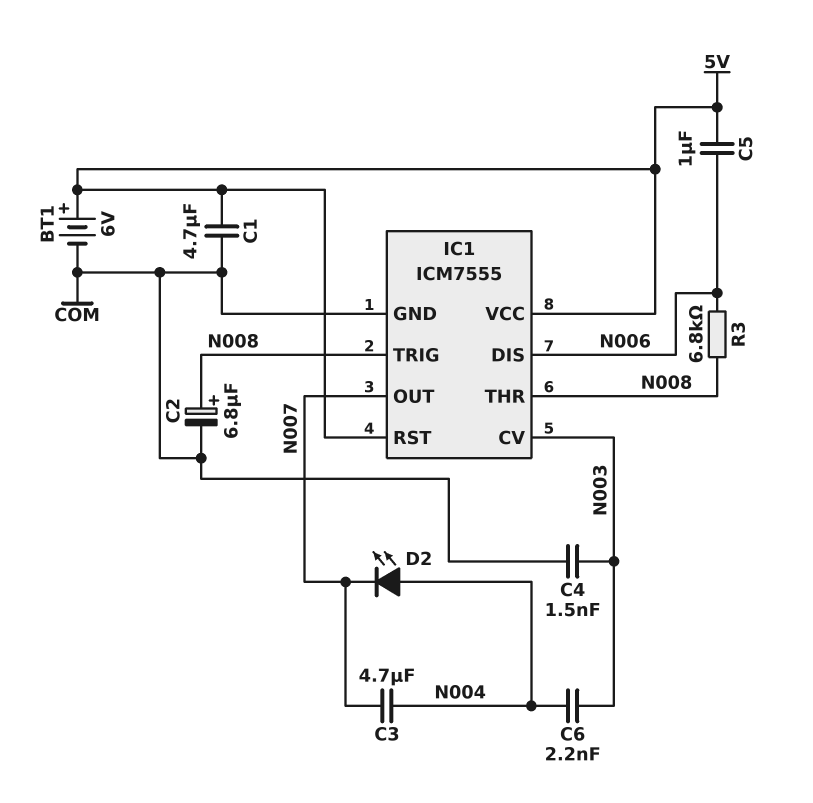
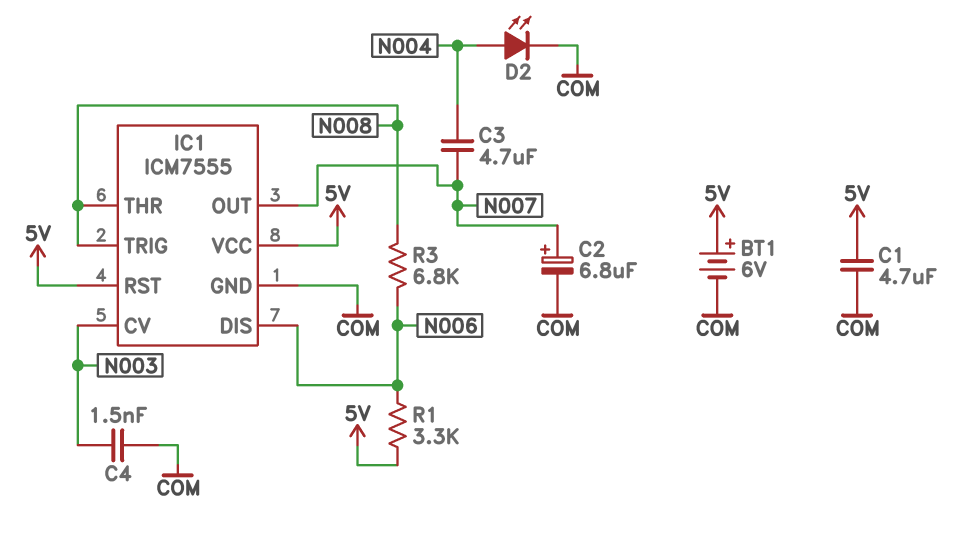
C2: 6.8uF (plus N008, minus COM) -> 6.8uF (plus N007, minus COM)
C5: 1uF (5V, N006) -> none
C6: 2.2nF (N003, N004) -> none
D2: LED (A N004, K N007) -> LED (A N004, K COM)
R1: none -> 3.3k (5V, N006)

